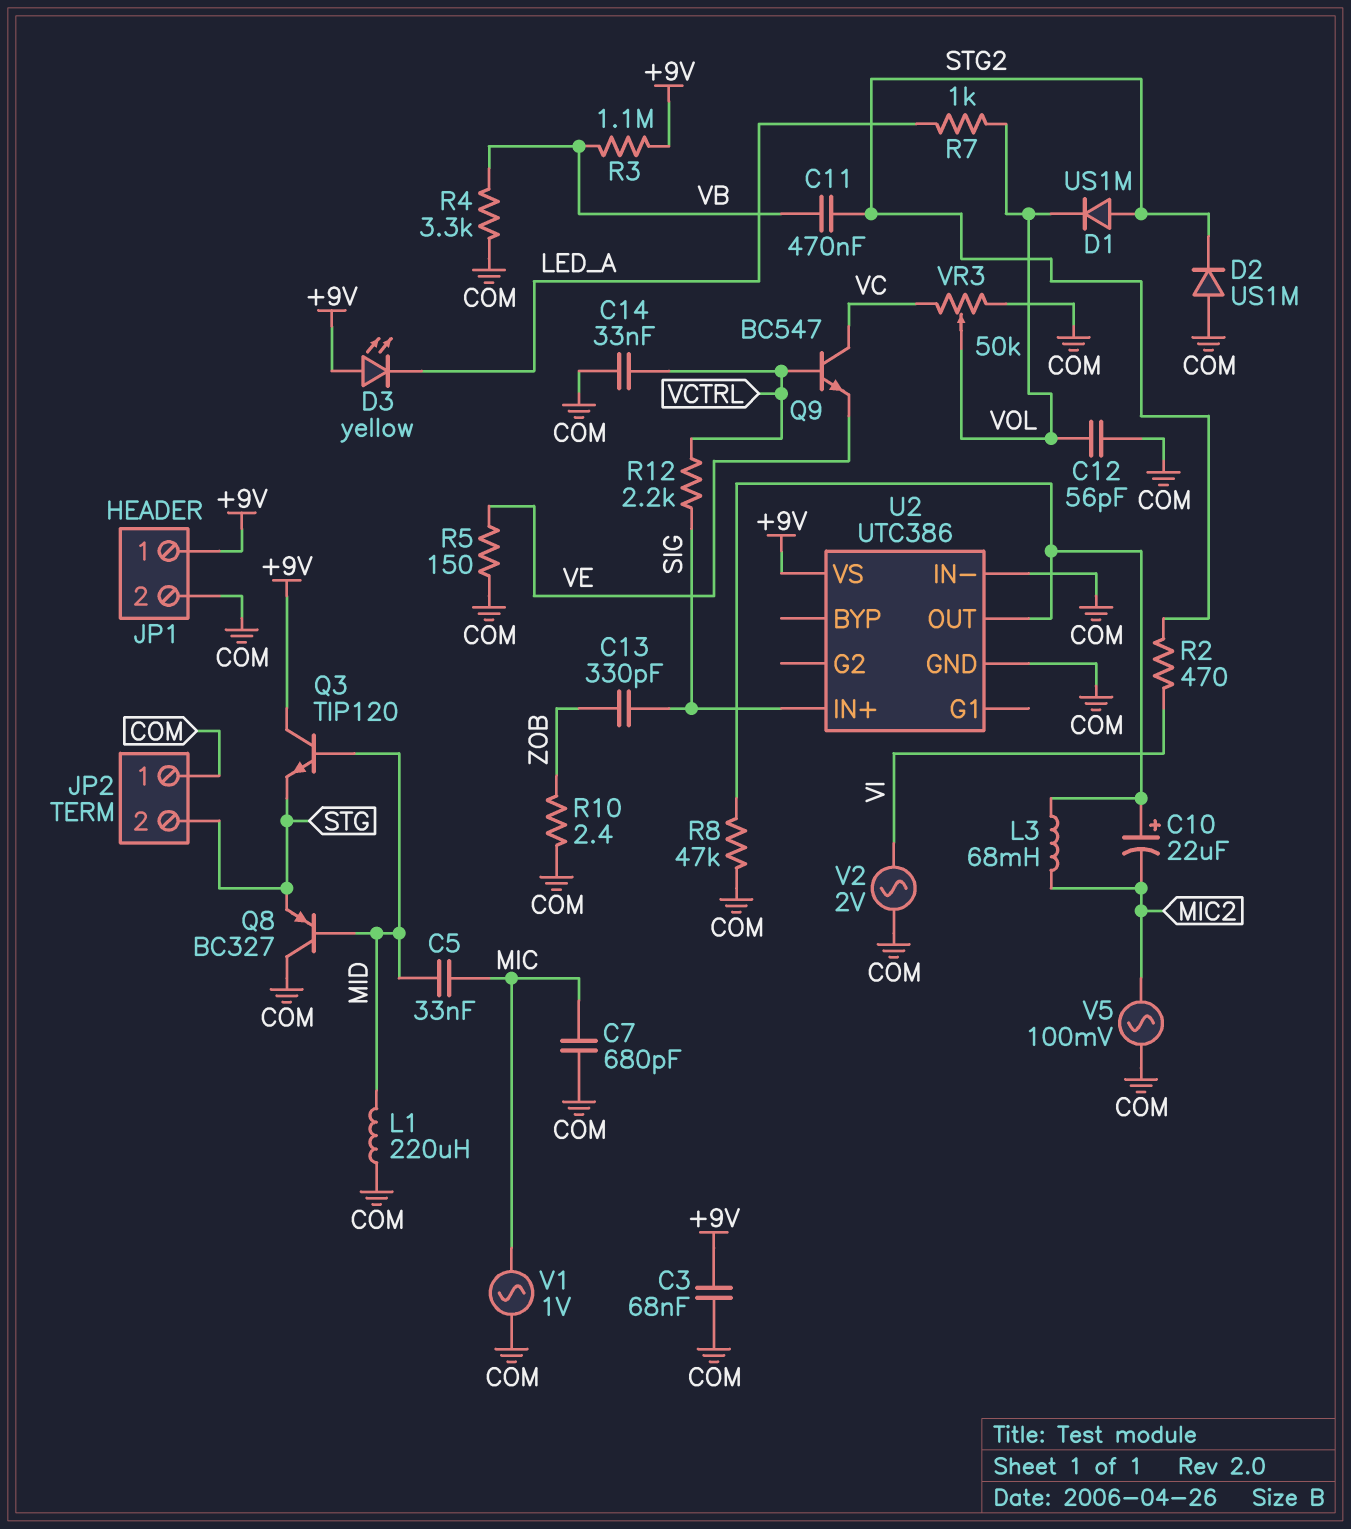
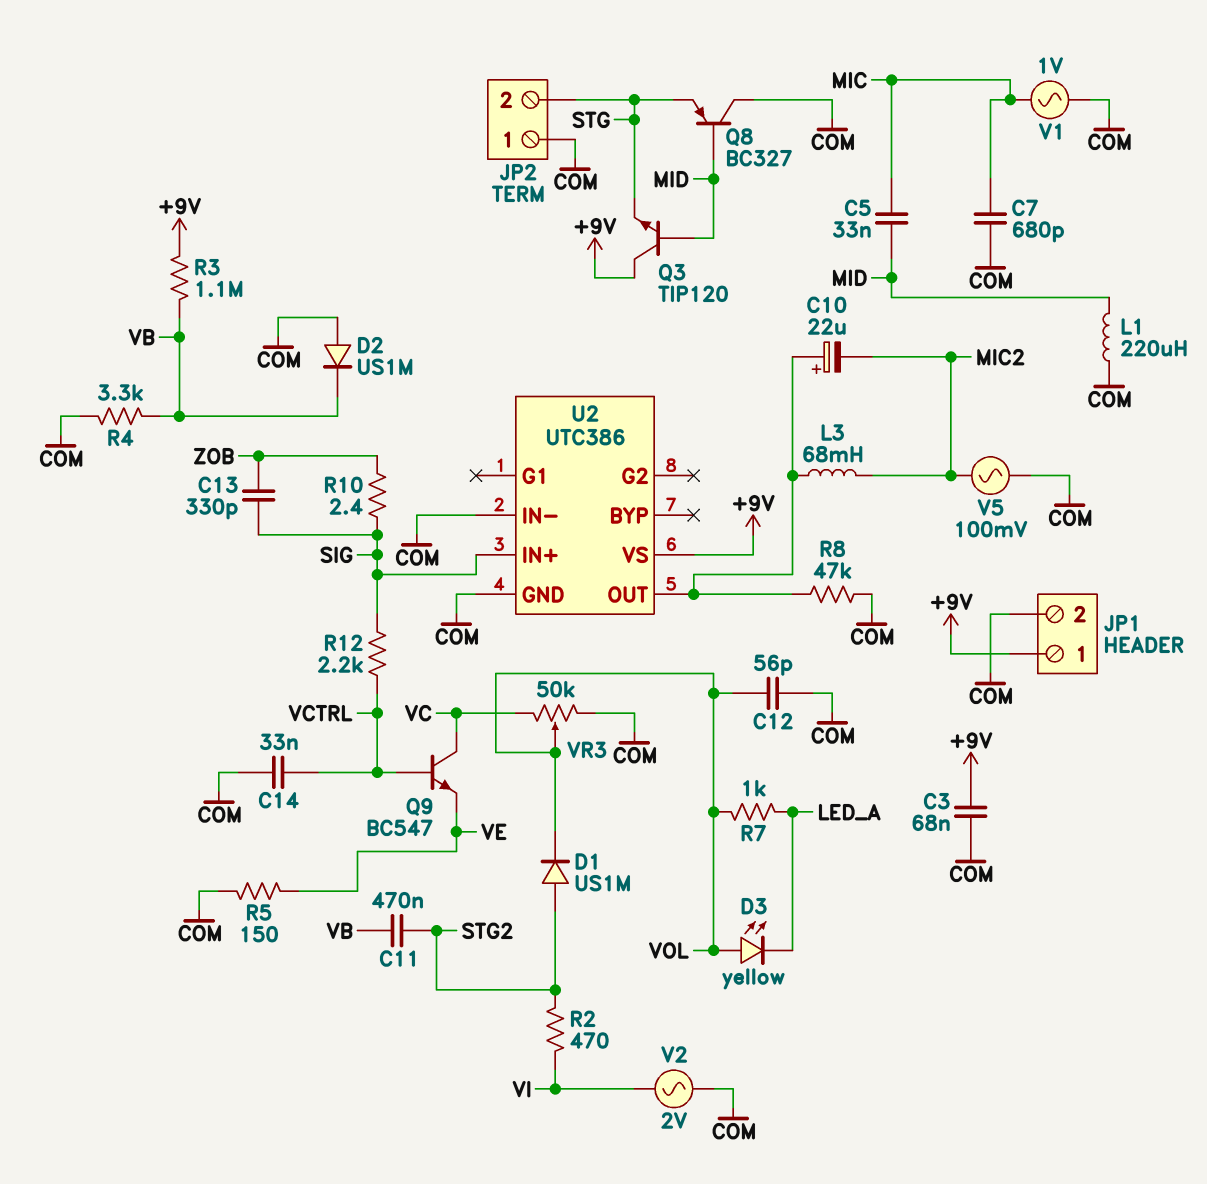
D2: diode US1M (A COM, K STG2) -> diode US1M (A COM, K VB)
D3: LED yellow (A +9V, K LED_A) -> LED yellow (A VOL, K LED_A)
R10: 2.4 (COM, ZOB) -> 2.4 (SIG, ZOB)

